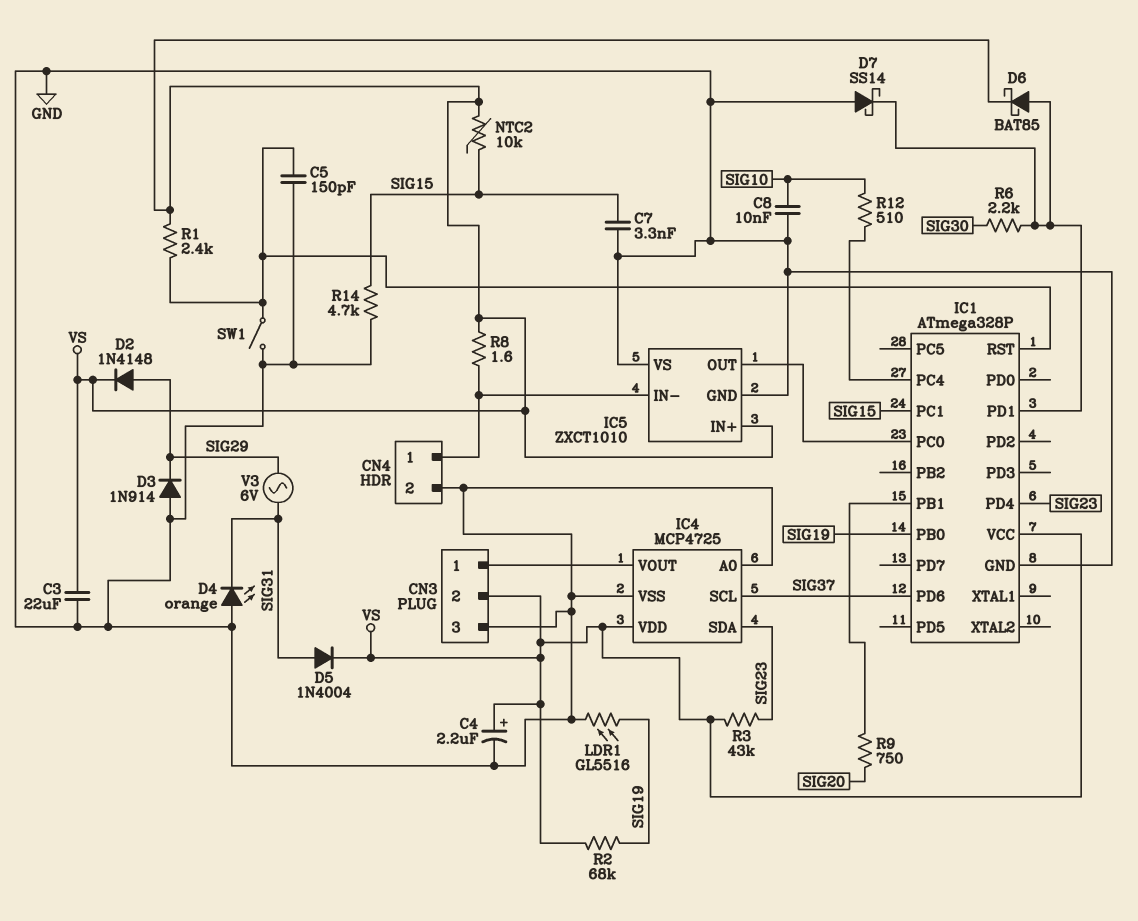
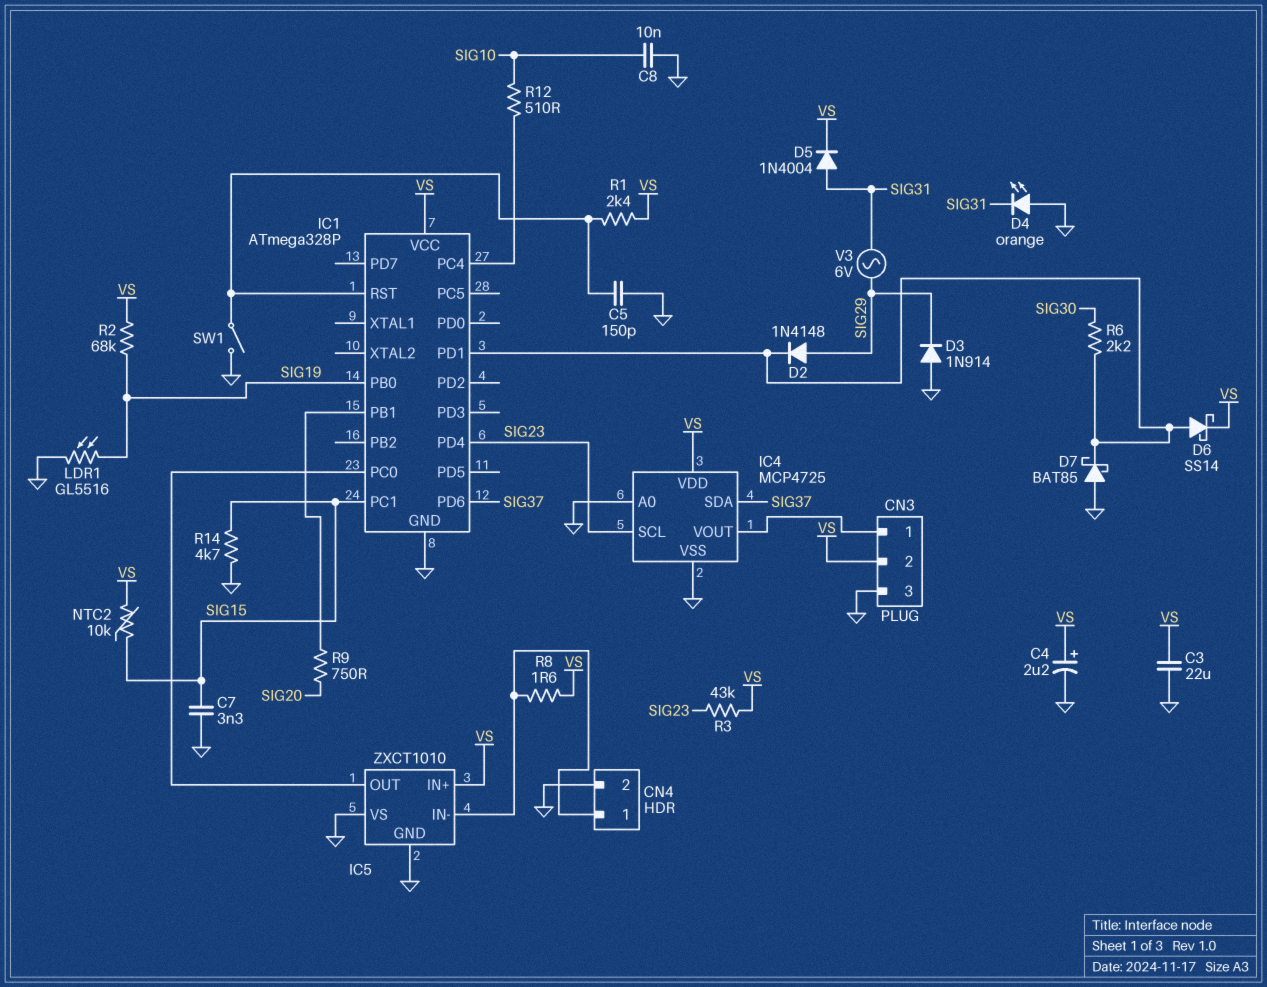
D2: diode 1N4148 (A SIG29, K VS) -> diode 1N4148 (A SIG29, K IC1/PD1)
D6: schottky BAT85 (A IC1/PD1, K VS) -> schottky SS14 (A IC1/PD1, K VS)
D7: schottky SS14 (A GND, K IC1/PD1) -> schottky BAT85 (A GND, K IC1/PD1)
IC4 pin SCL: SIG37 -> SIG23
IC4 pin SDA: SIG23 -> SIG37

